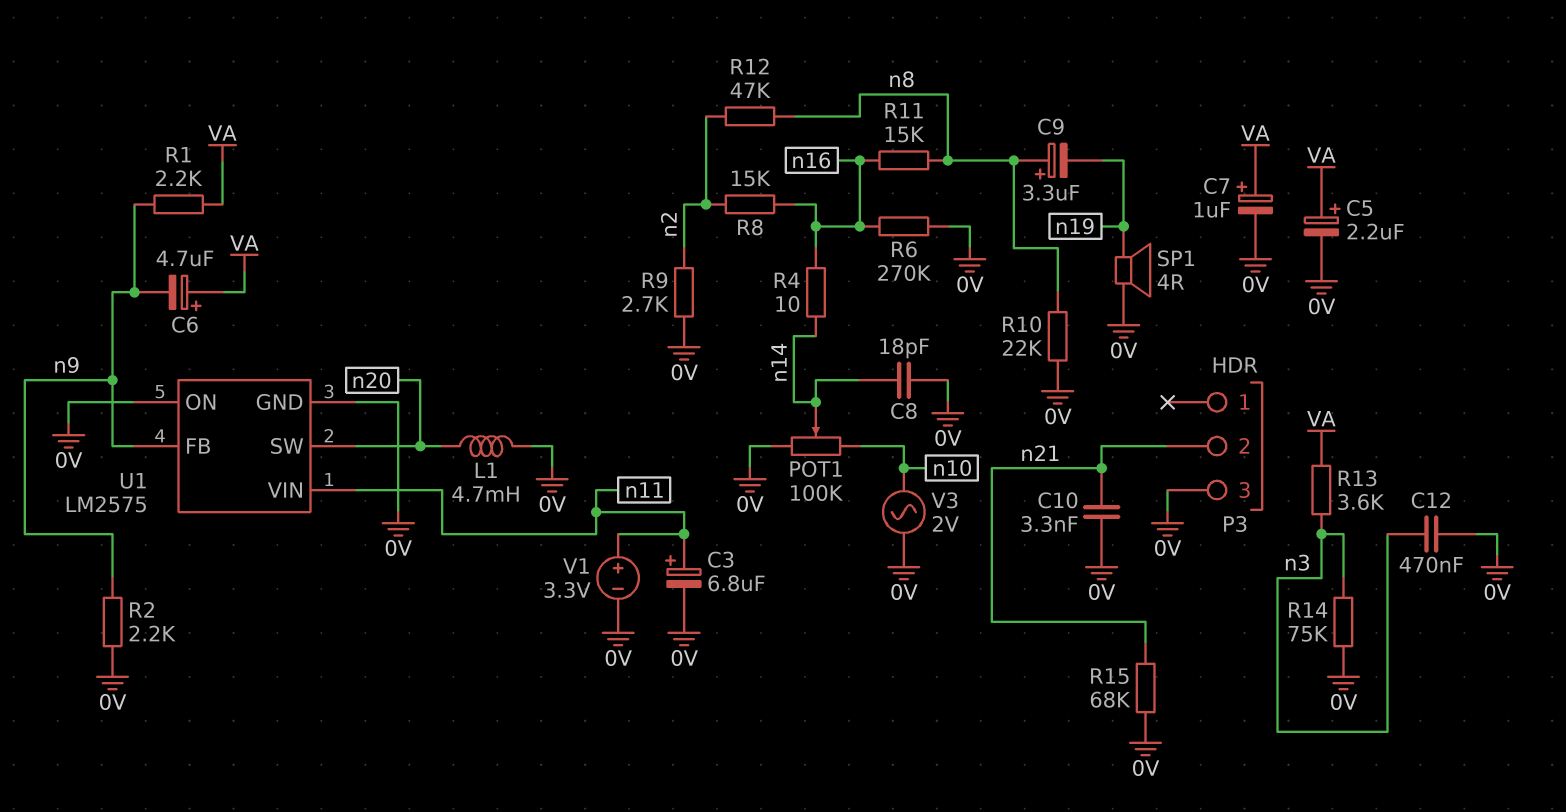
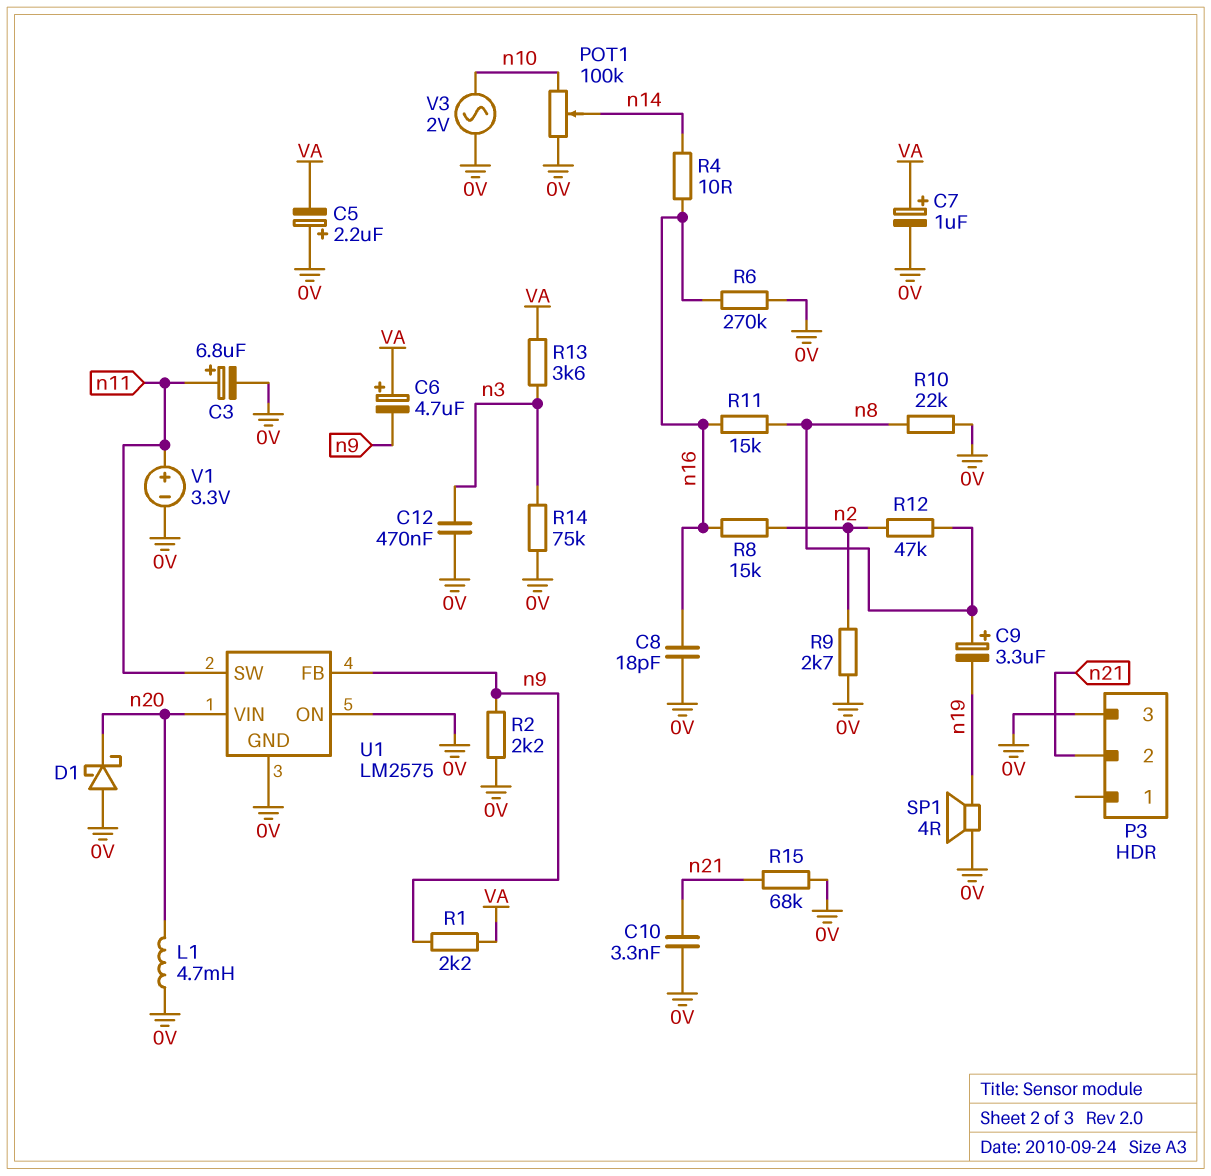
C5: 2.2uF (plus VA, minus 0V) -> 2.2uF (plus 0V, minus VA)
C8: 18pF (0V, n14) -> 18pF (0V, n16)
D1: none -> schottky (A 0V, K n20)
U1 pin SW: n20 -> n11
U1 pin VIN: n11 -> n20

